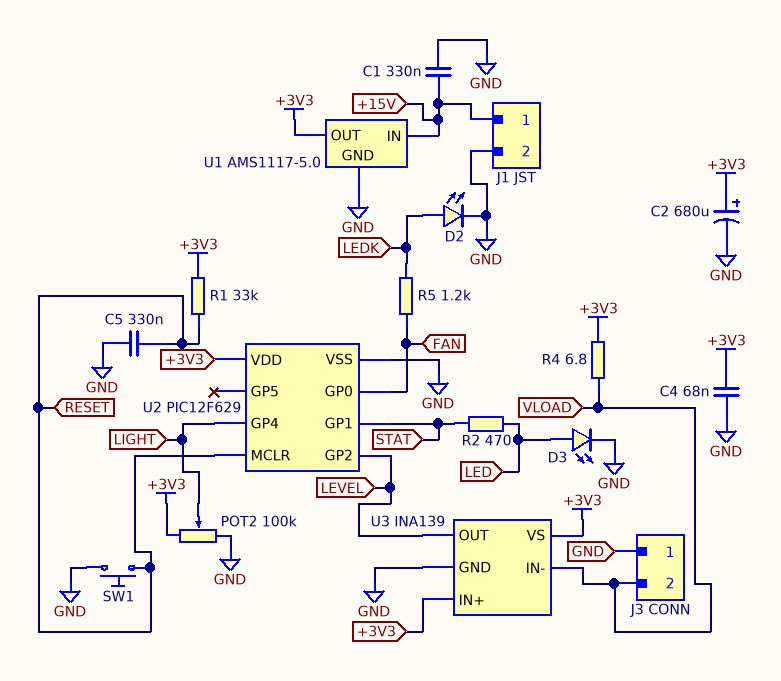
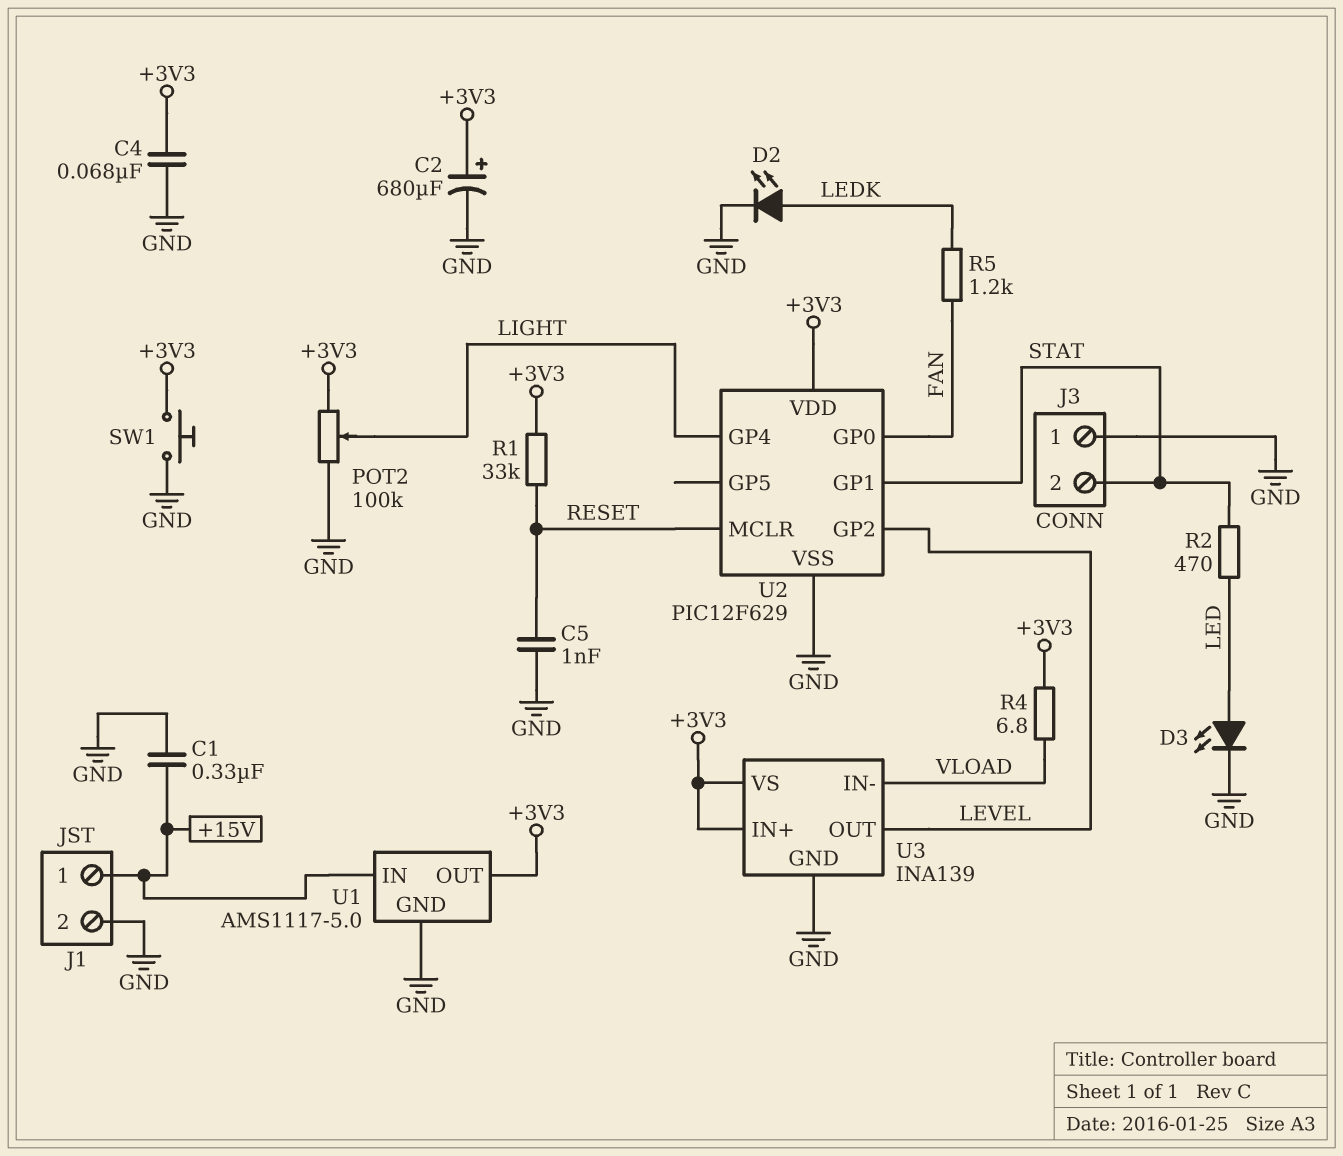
C5: 330nF (GND, RESET) -> 1nF (GND, RESET)
J3 pin 2: VLOAD -> STAT
SW1: button (GND, RESET) -> button (+3V3, GND)

